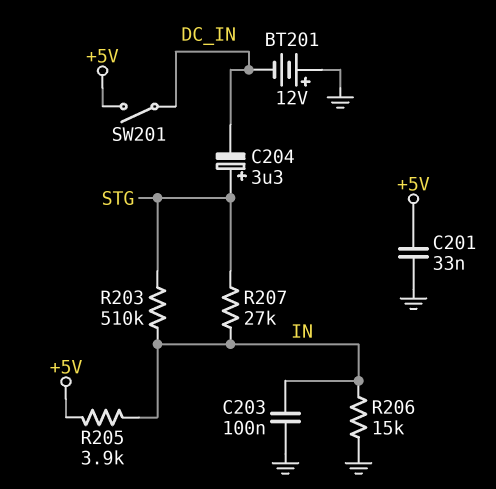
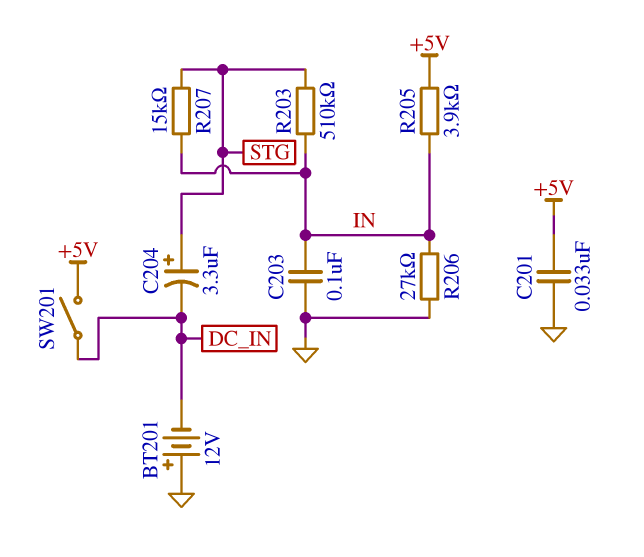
R206: 15k (GND, IN) -> 27k (GND, IN)
R207: 27k (IN, STG) -> 15k (IN, STG)

